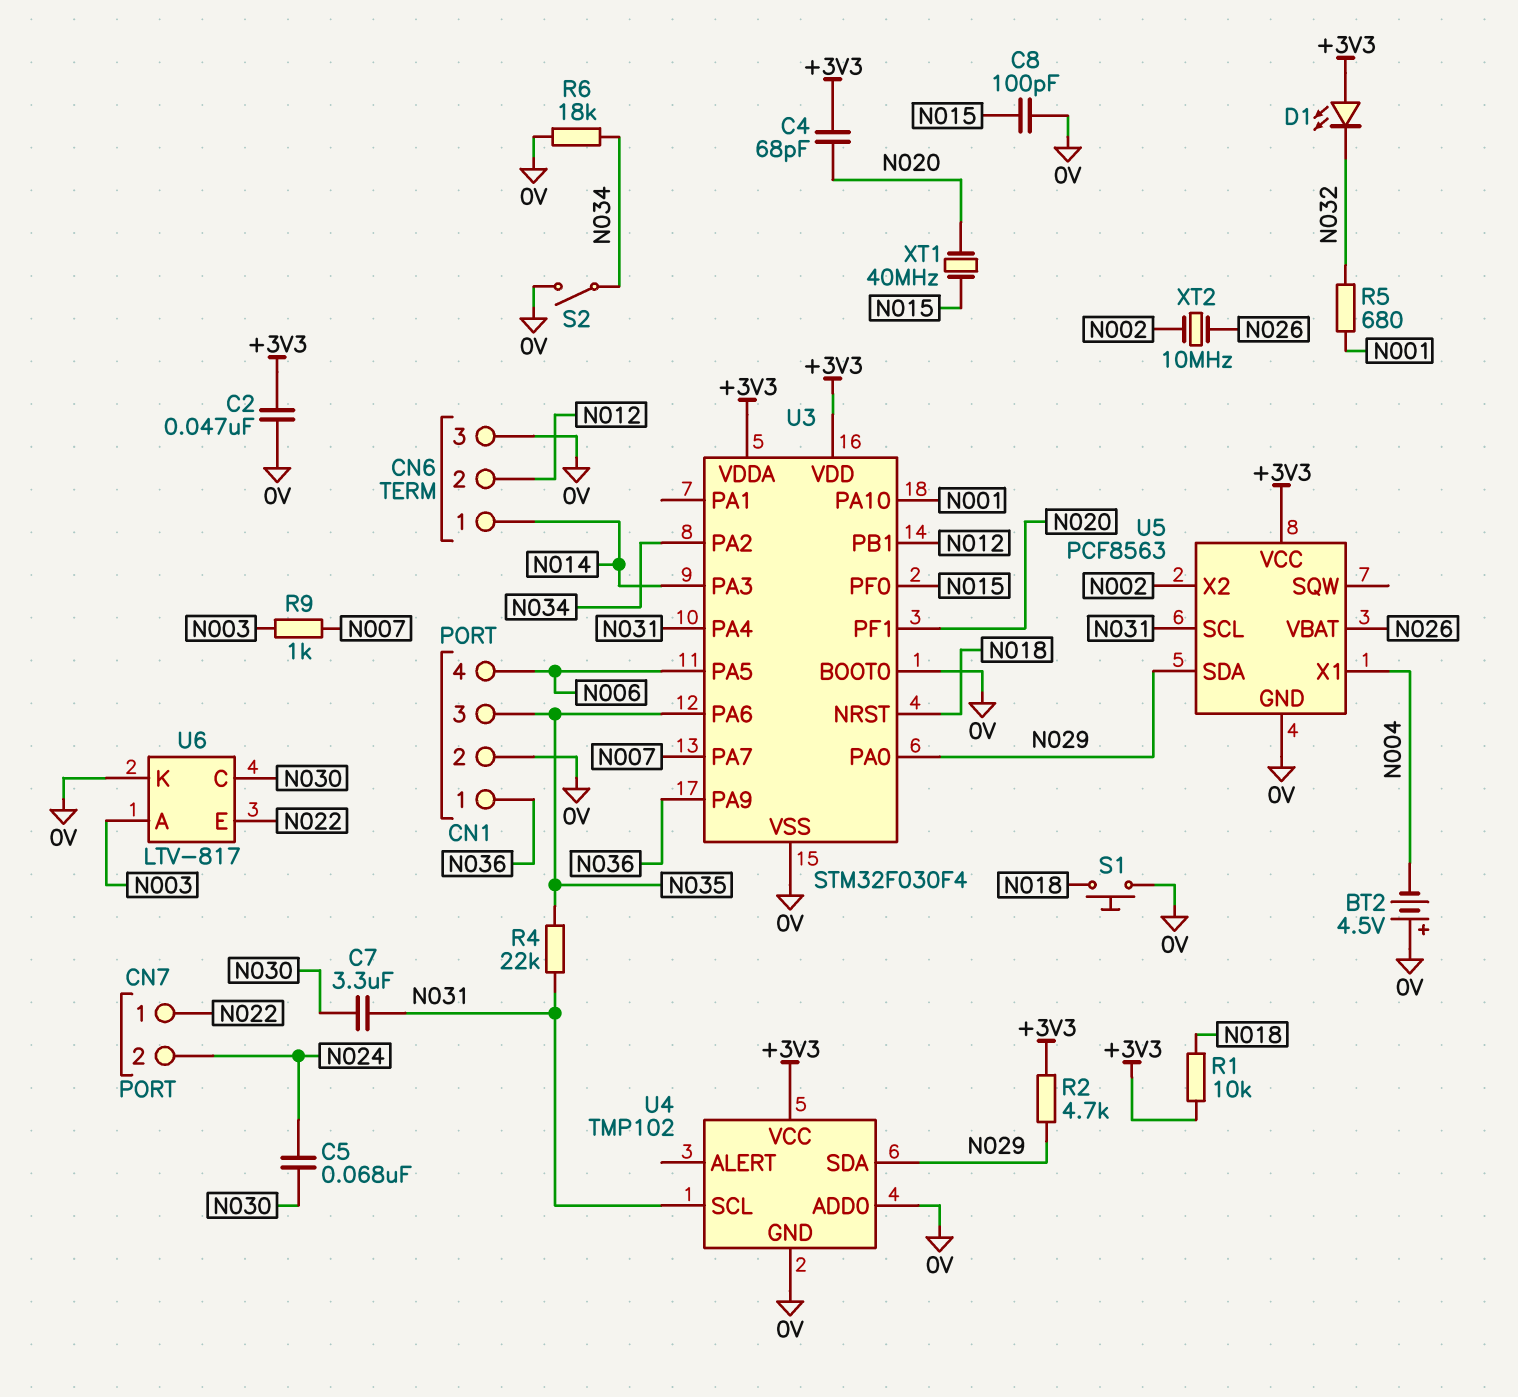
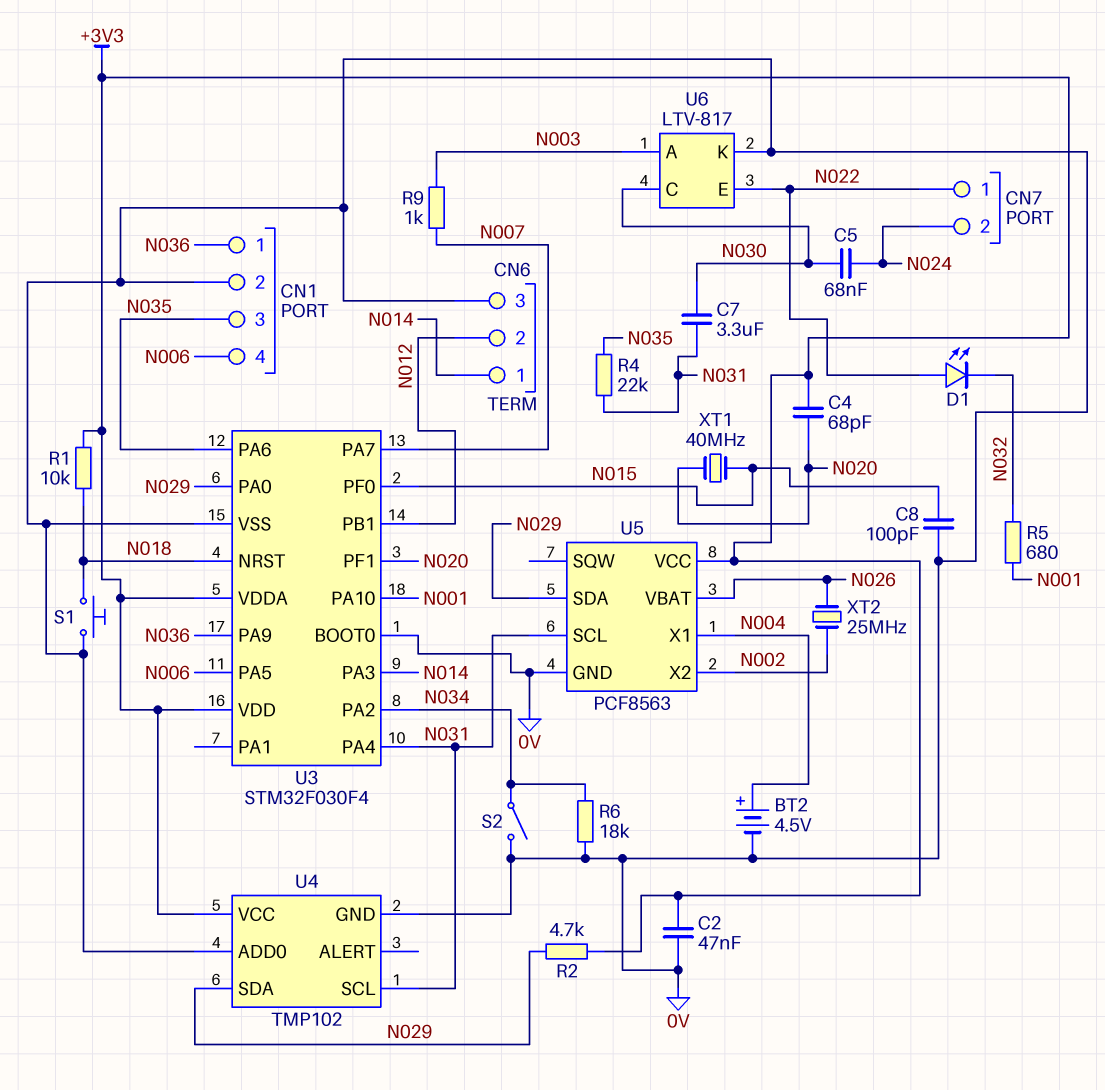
BT2: 4.5V (plus 0V, minus N004) -> 4.5V (plus N004, minus 0V)
D1: LED (A +3V3, K N032) -> LED (A N022, K N032)
XT2: 10MHz (N002, N026) -> 25MHz (N002, N026)

